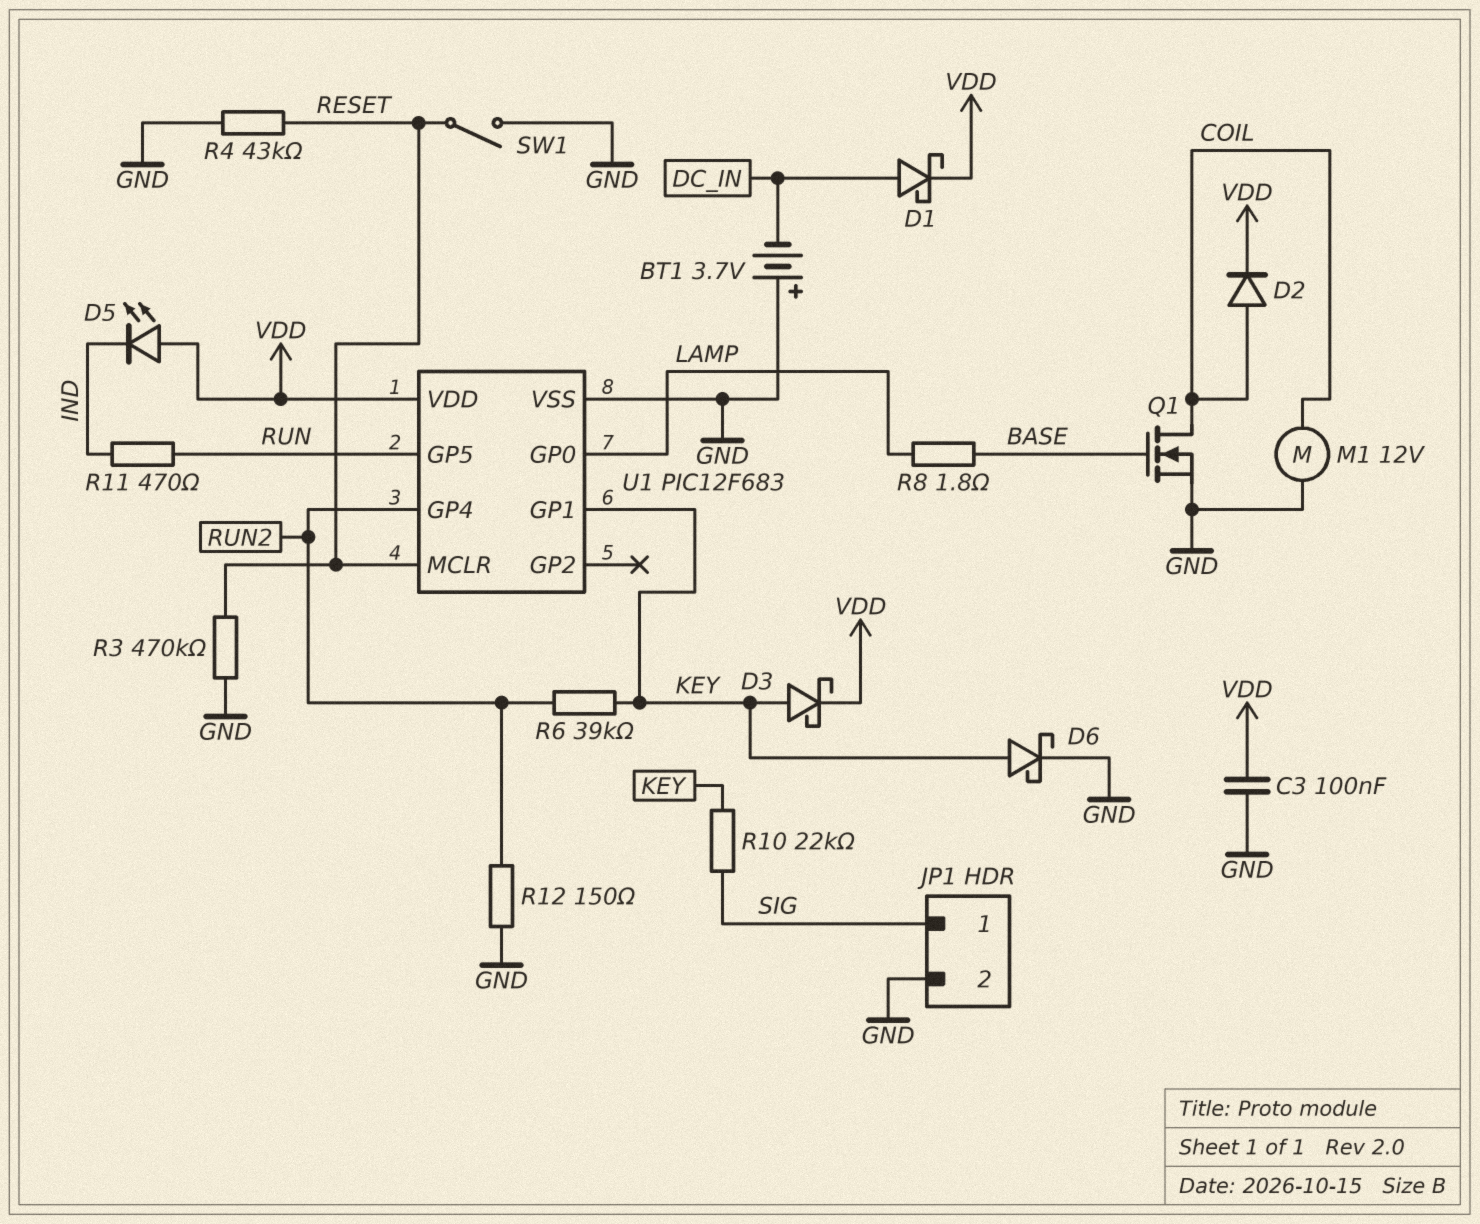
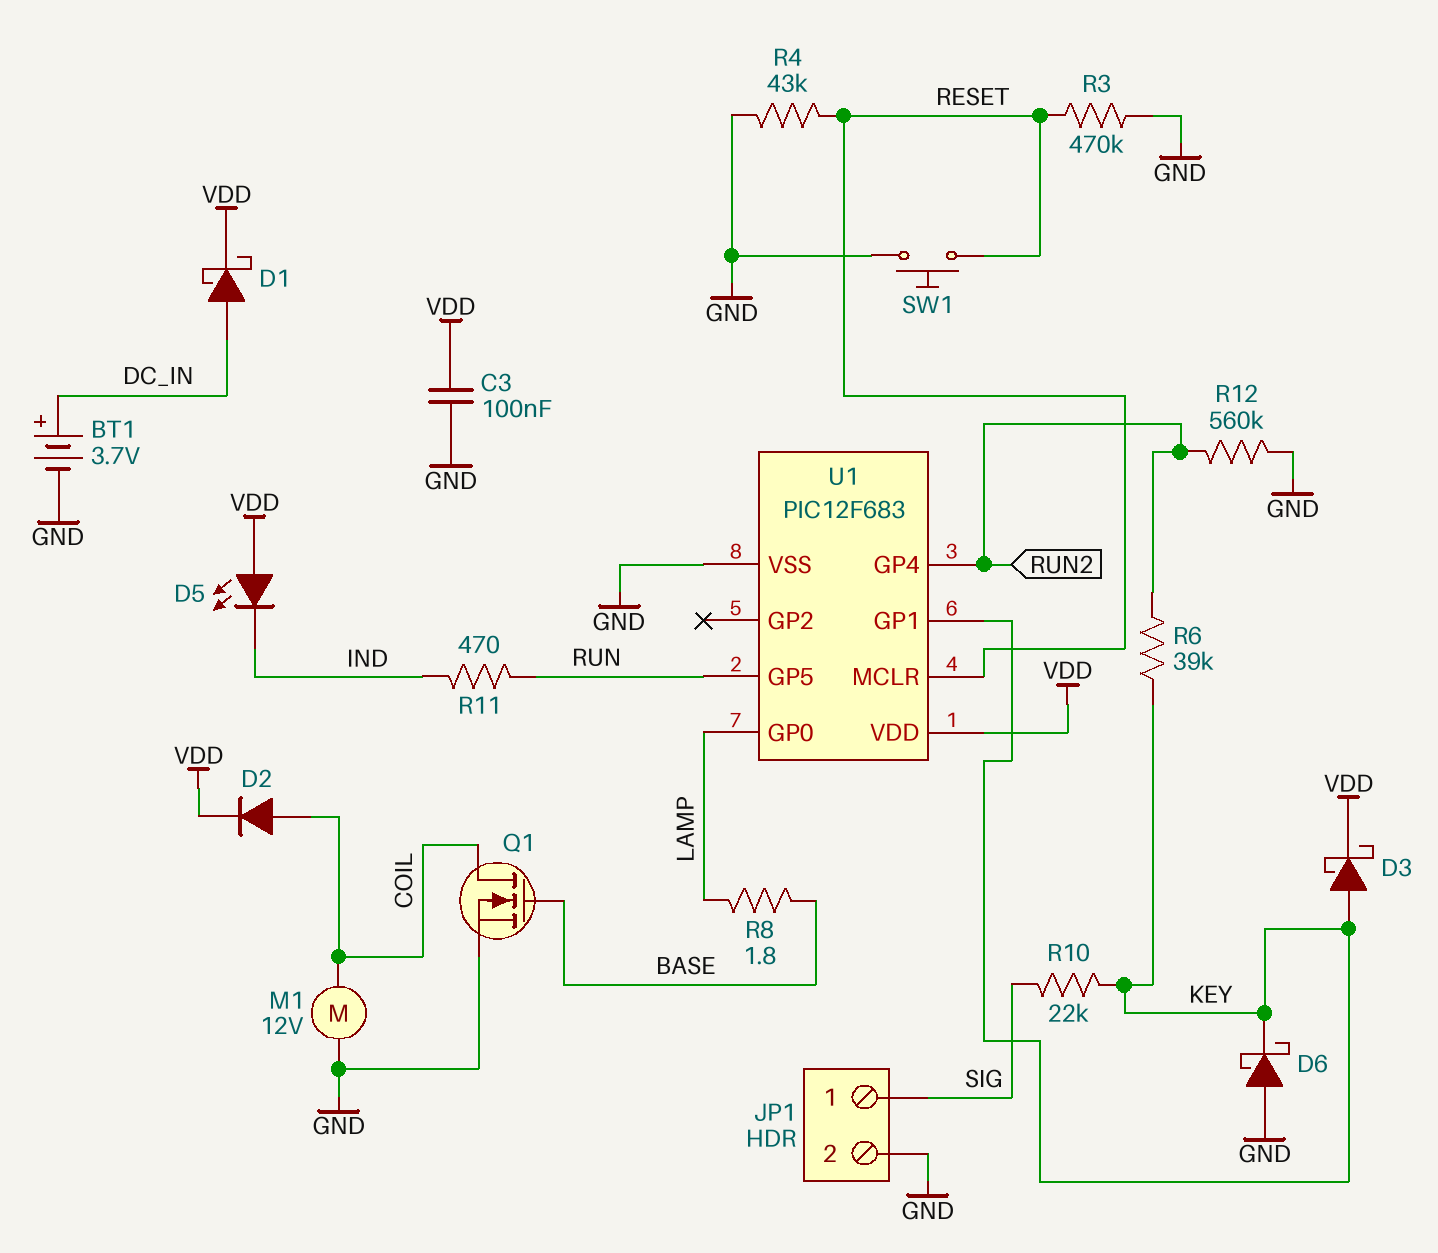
BT1: 3.7V (plus GND, minus DC_IN) -> 3.7V (plus DC_IN, minus GND)
D6: schottky (A KEY, K GND) -> schottky (A GND, K KEY)
R12: 150 (GND, RUN2) -> 560k (GND, RUN2)
SW1: switch (GND, RESET) -> button (GND, RESET)

